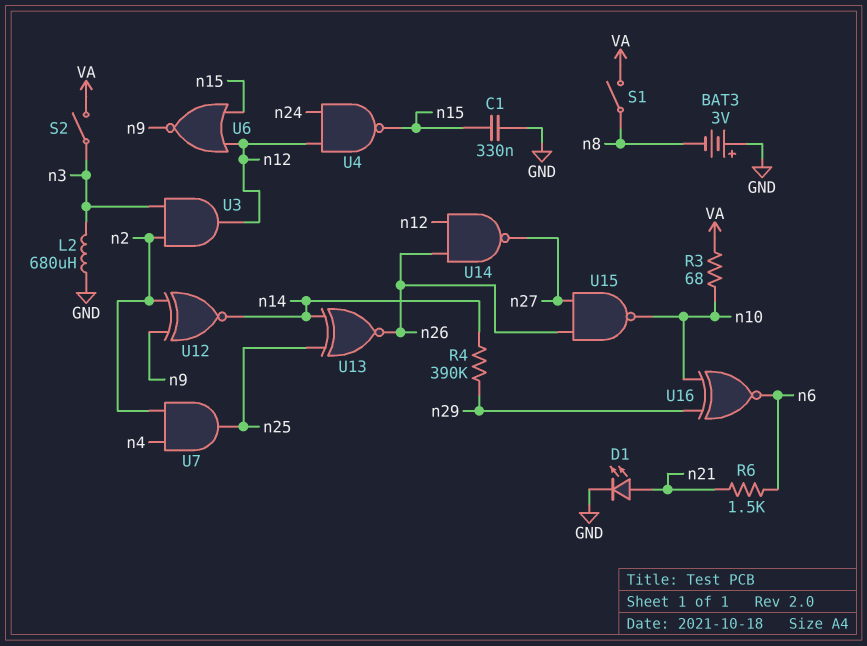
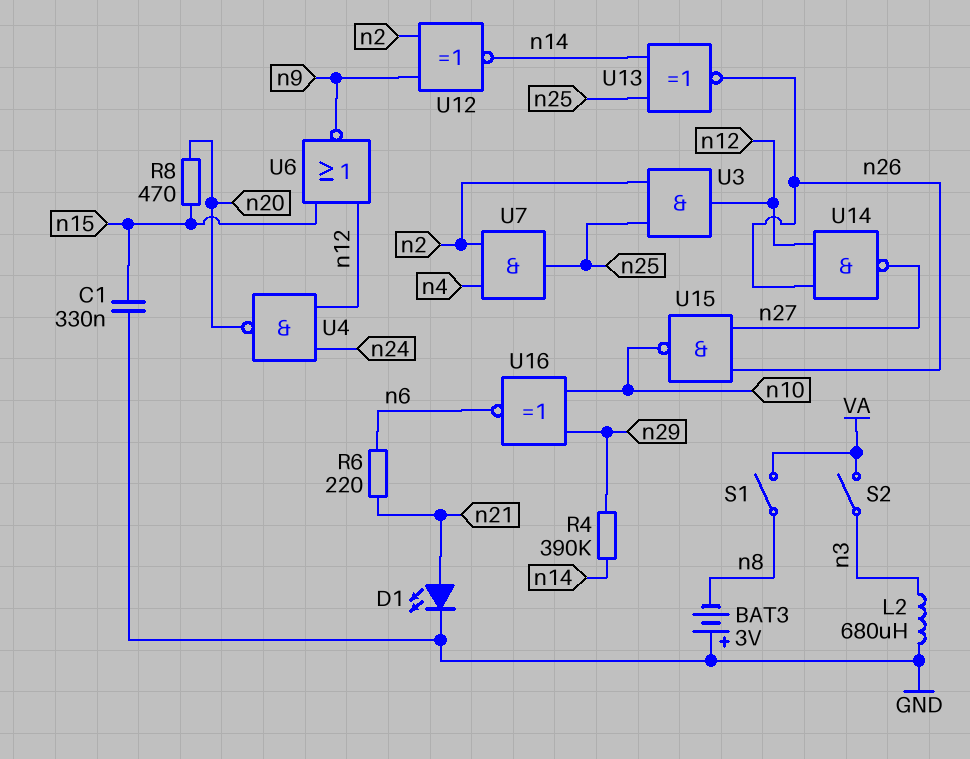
R3: 68 (VA, n10) -> none
R6: 1.5k (n6, n21) -> 220 (n6, n21)
R8: none -> 470 (n15, n20)
U3: AND (in n2, in n3, out n12) -> AND (in n2, in n25, out n12)
U4: NAND (in n12, in n24, out n15) -> NAND (in n12, in n24, out n20)

